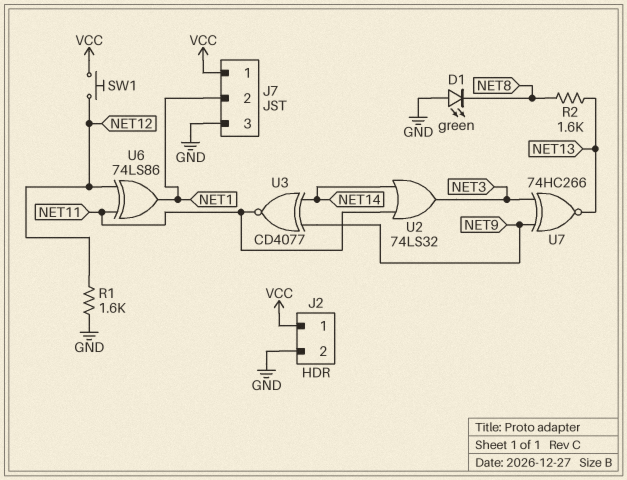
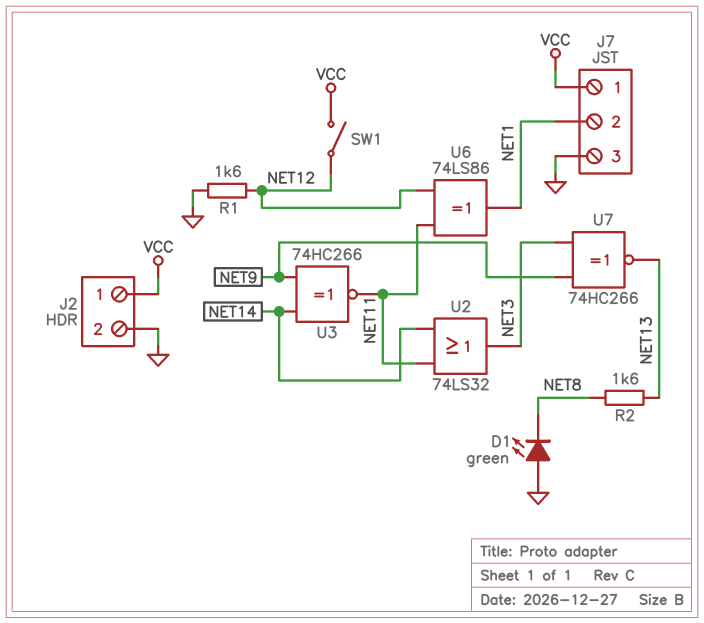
SW1: button (NET12, VCC) -> switch (NET12, VCC)
U3: XNOR CD4077 (in NET9, in NET14, out NET11) -> XNOR 74HC266 (in NET9, in NET14, out NET11)

